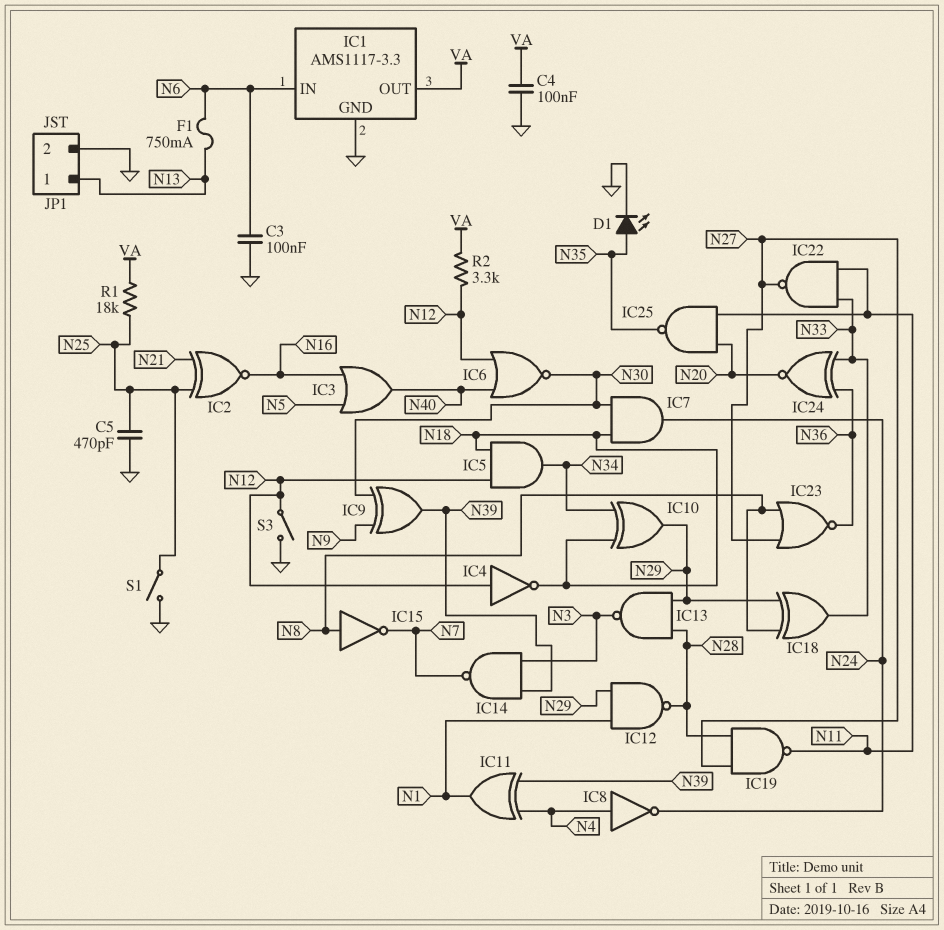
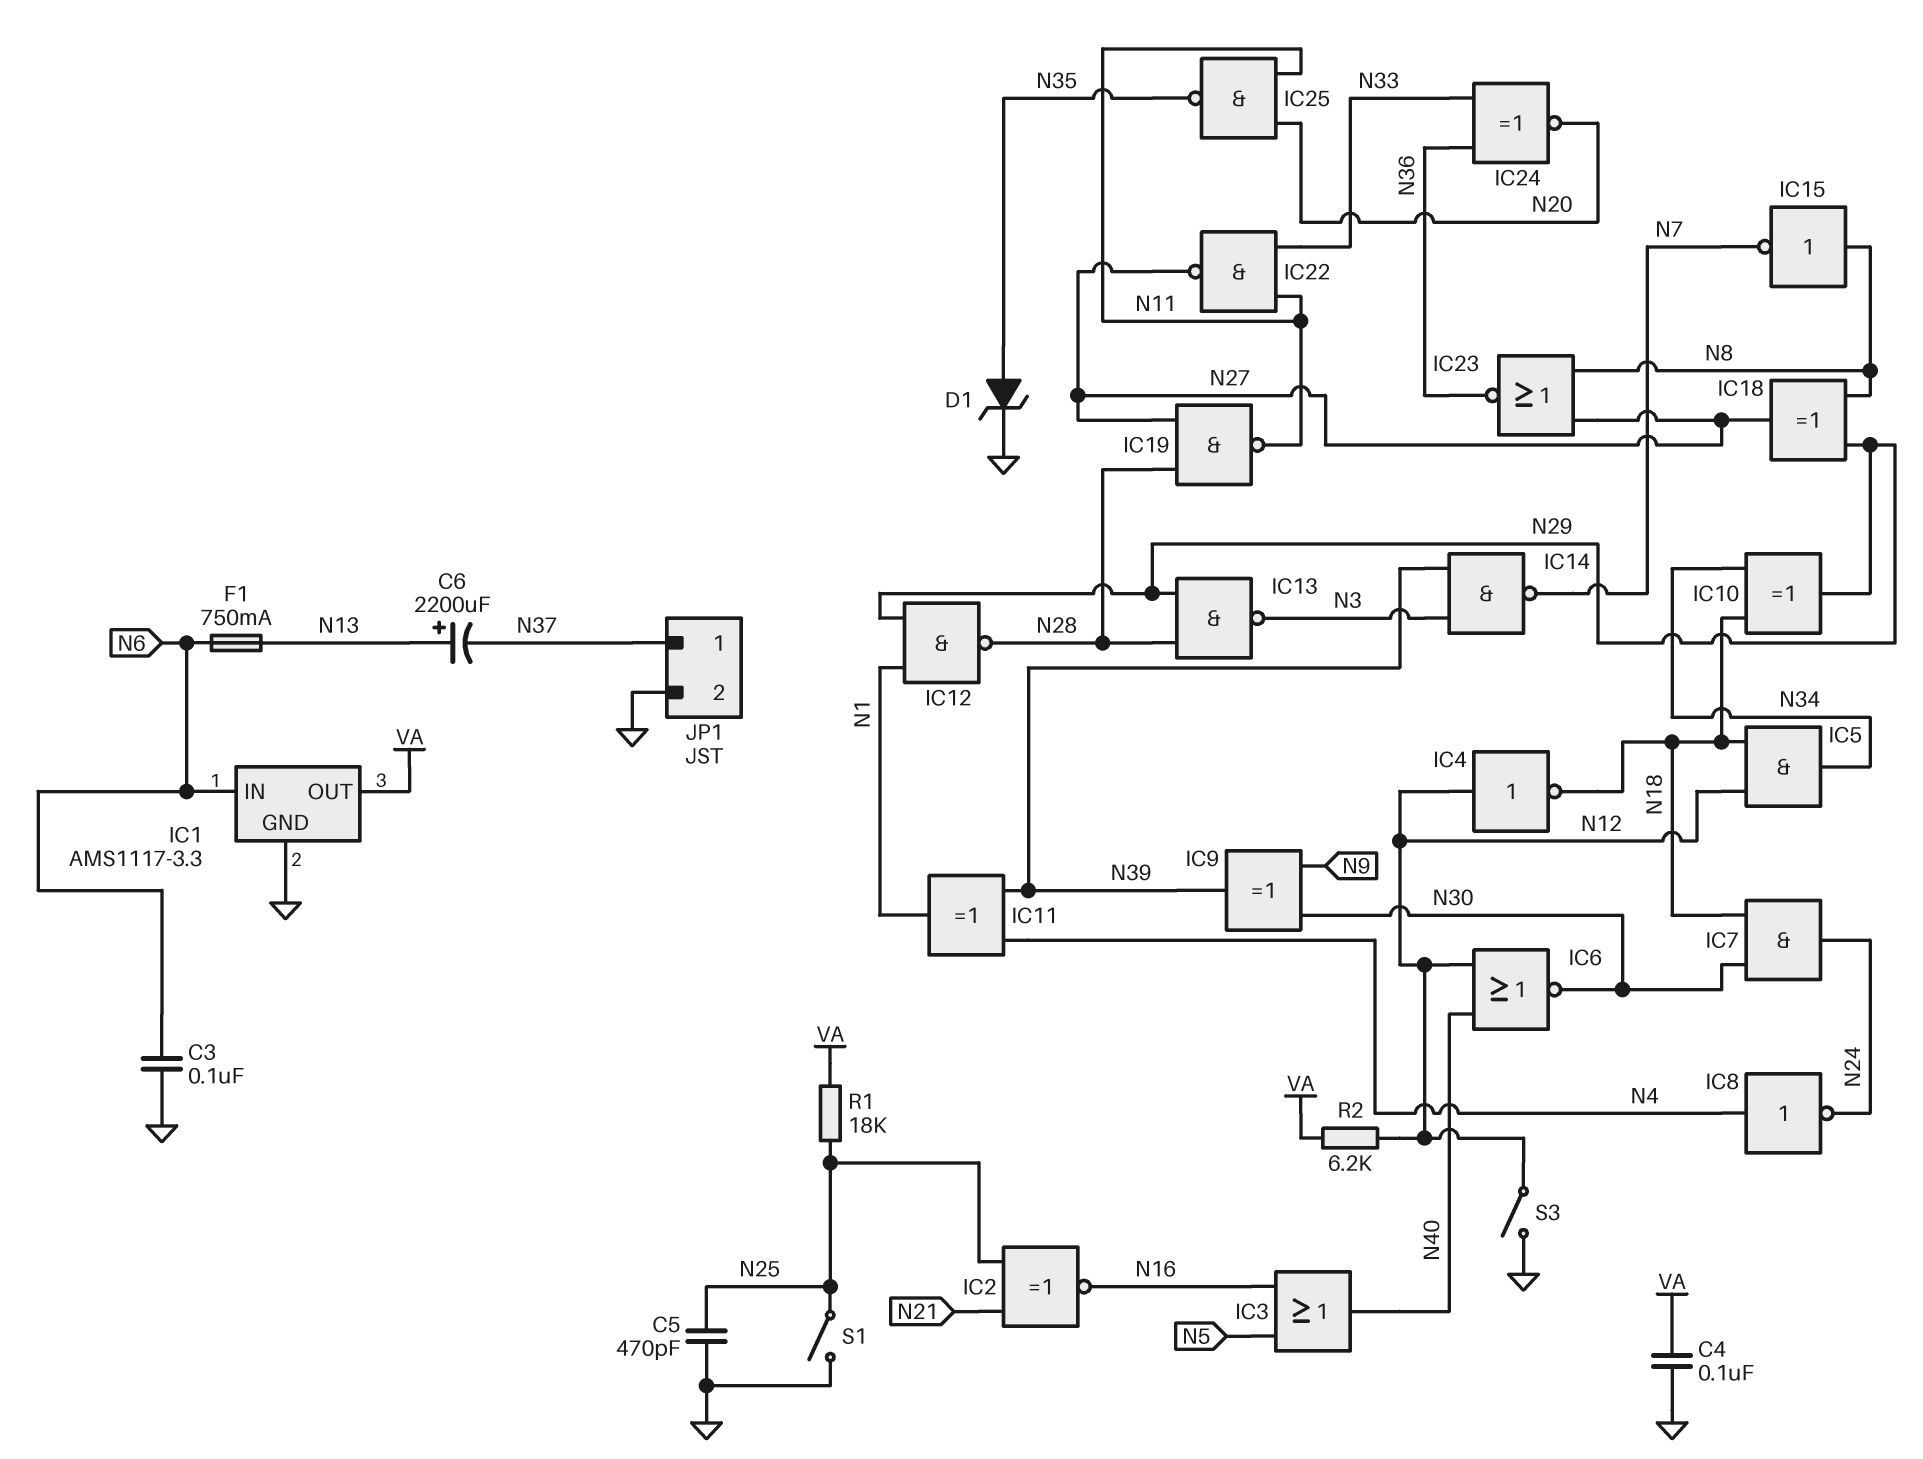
C6: none -> 2200uF (plus N13, minus N37)
D1: LED (A N35, K GND) -> zener (A N35, K GND)
IC18: XOR (in N8, in N29, out N33) -> XOR (in N8, in N29, out N27)
JP1 pin 1: N13 -> N37
R2: 3.3k (N12, VA) -> 6.2k (N12, VA)

